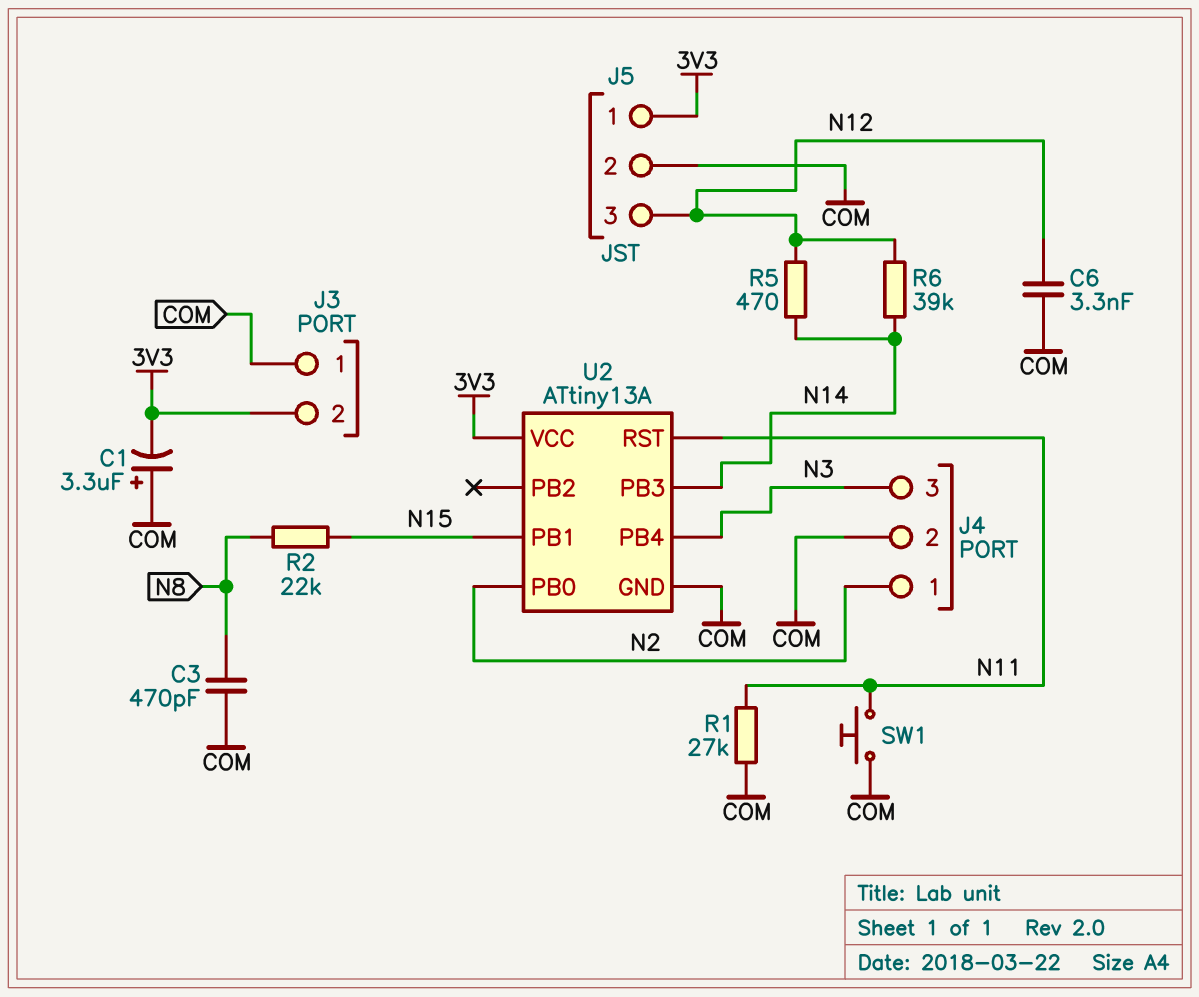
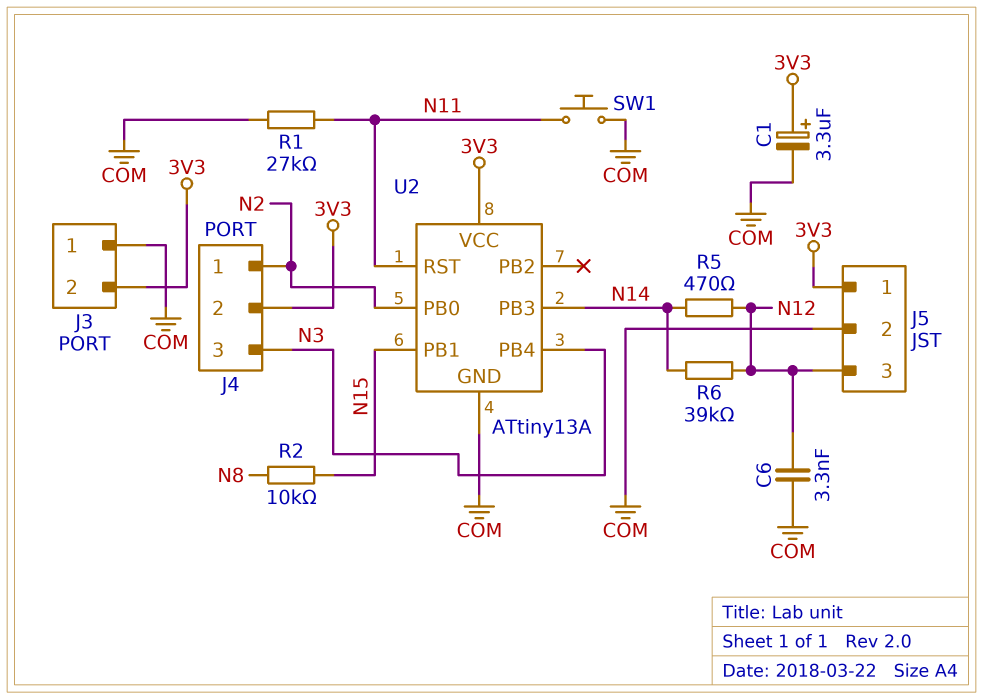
C1: 3.3uF (plus COM, minus 3V3) -> 3.3uF (plus 3V3, minus COM)
C3: 470pF (COM, N8) -> none
J4 pin 2: COM -> 3V3
R2: 22k (N8, N15) -> 10k (N8, N15)

